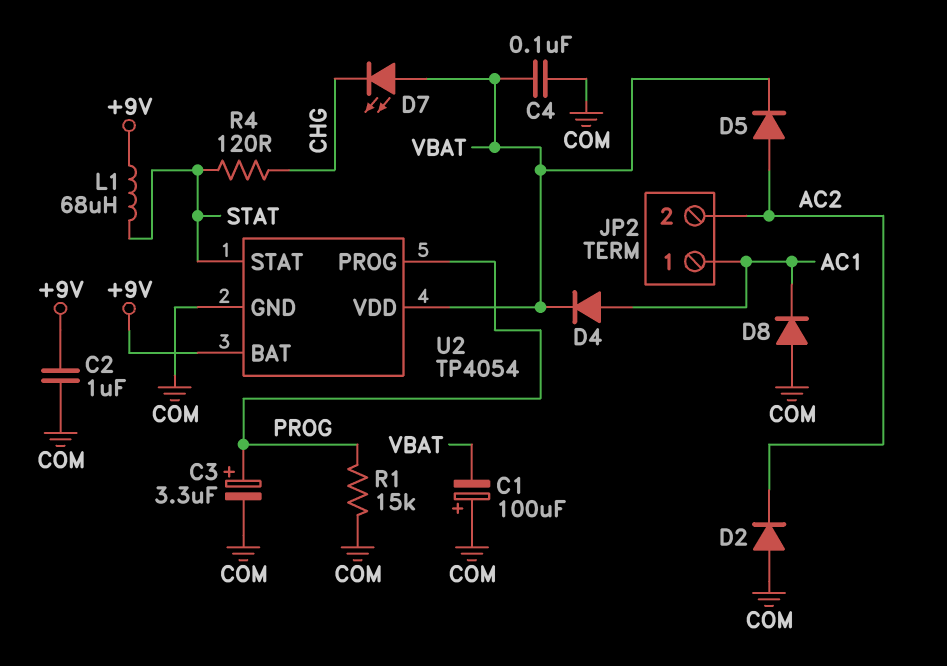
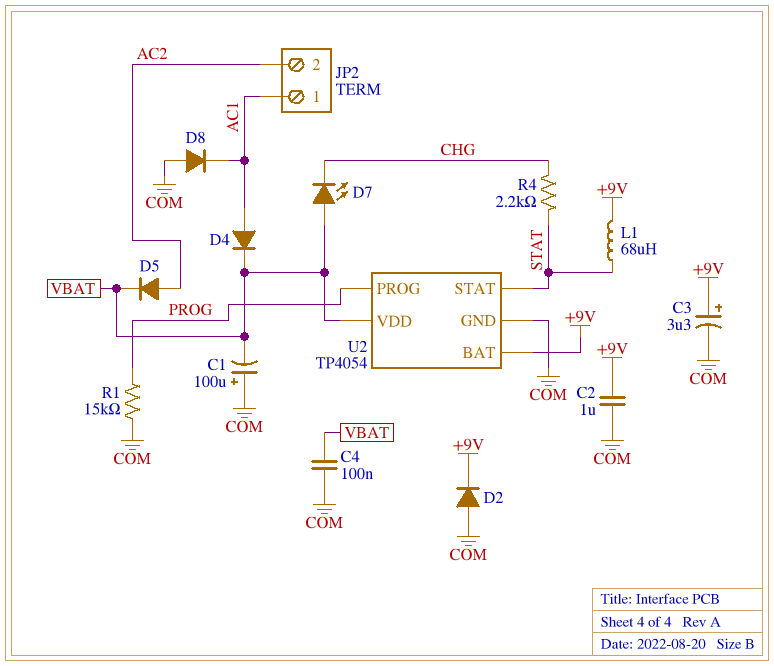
C3: 3.3uF (plus PROG, minus COM) -> 3.3uF (plus +9V, minus COM)
D2: diode (A COM, K AC2) -> diode (A COM, K +9V)
R4: 120 (CHG, STAT) -> 2.2k (CHG, STAT)

